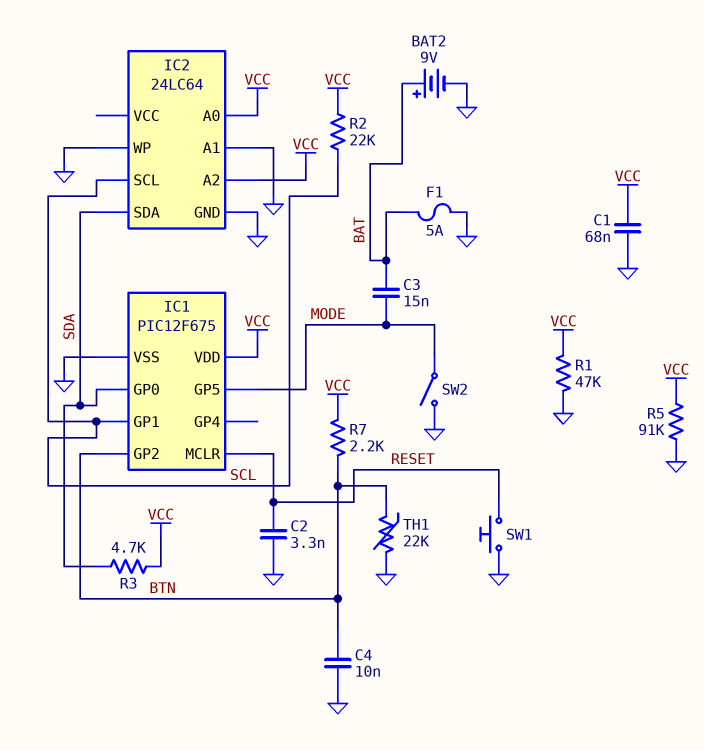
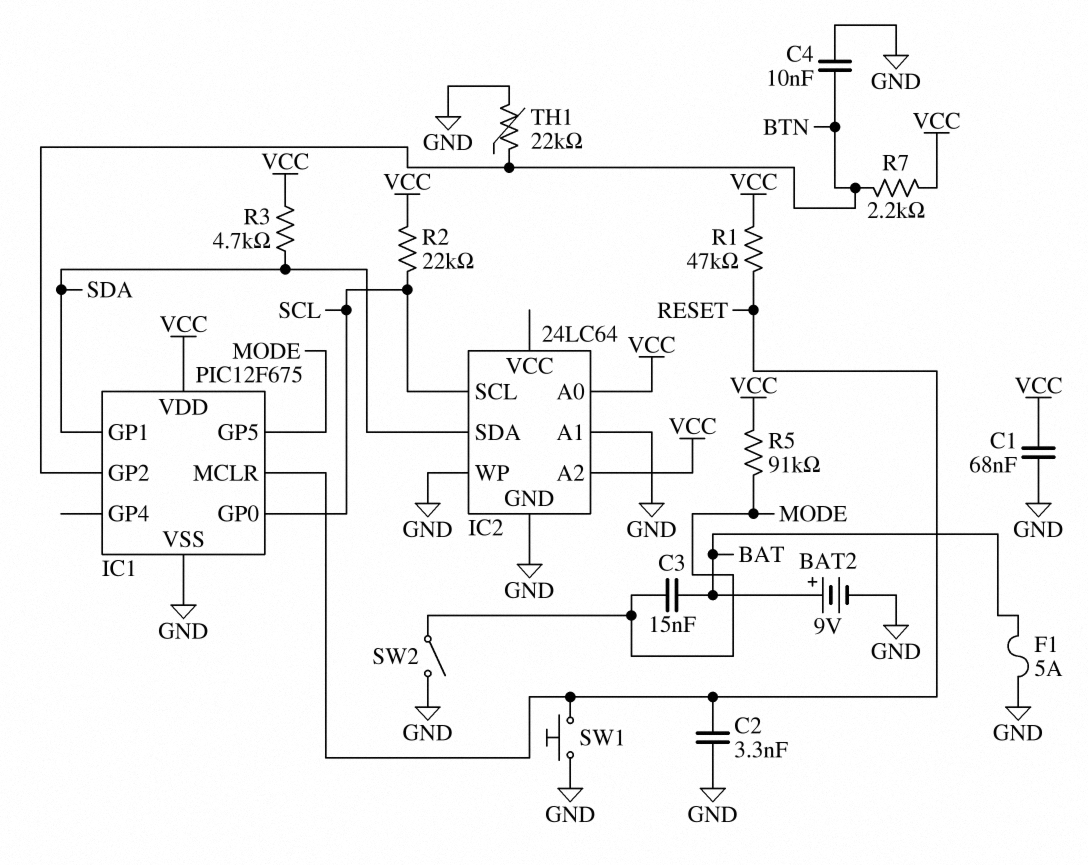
IC1 pin GP0: SDA -> SCL
IC1 pin GP1: SCL -> SDA
R1: 47k (GND, VCC) -> 47k (RESET, VCC)
R5: 91k (GND, VCC) -> 91k (MODE, VCC)

